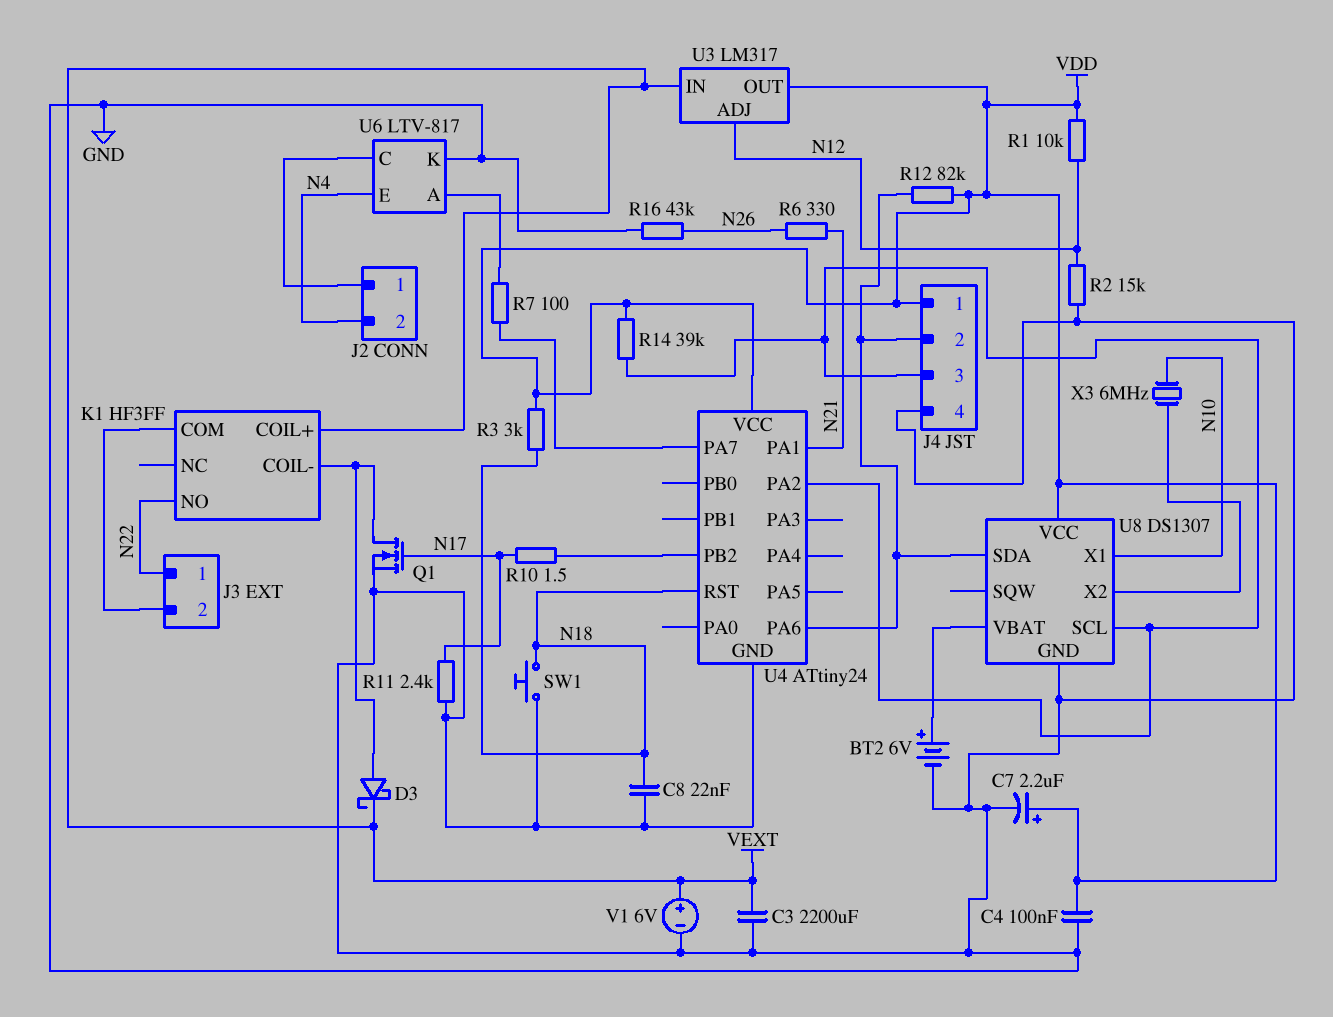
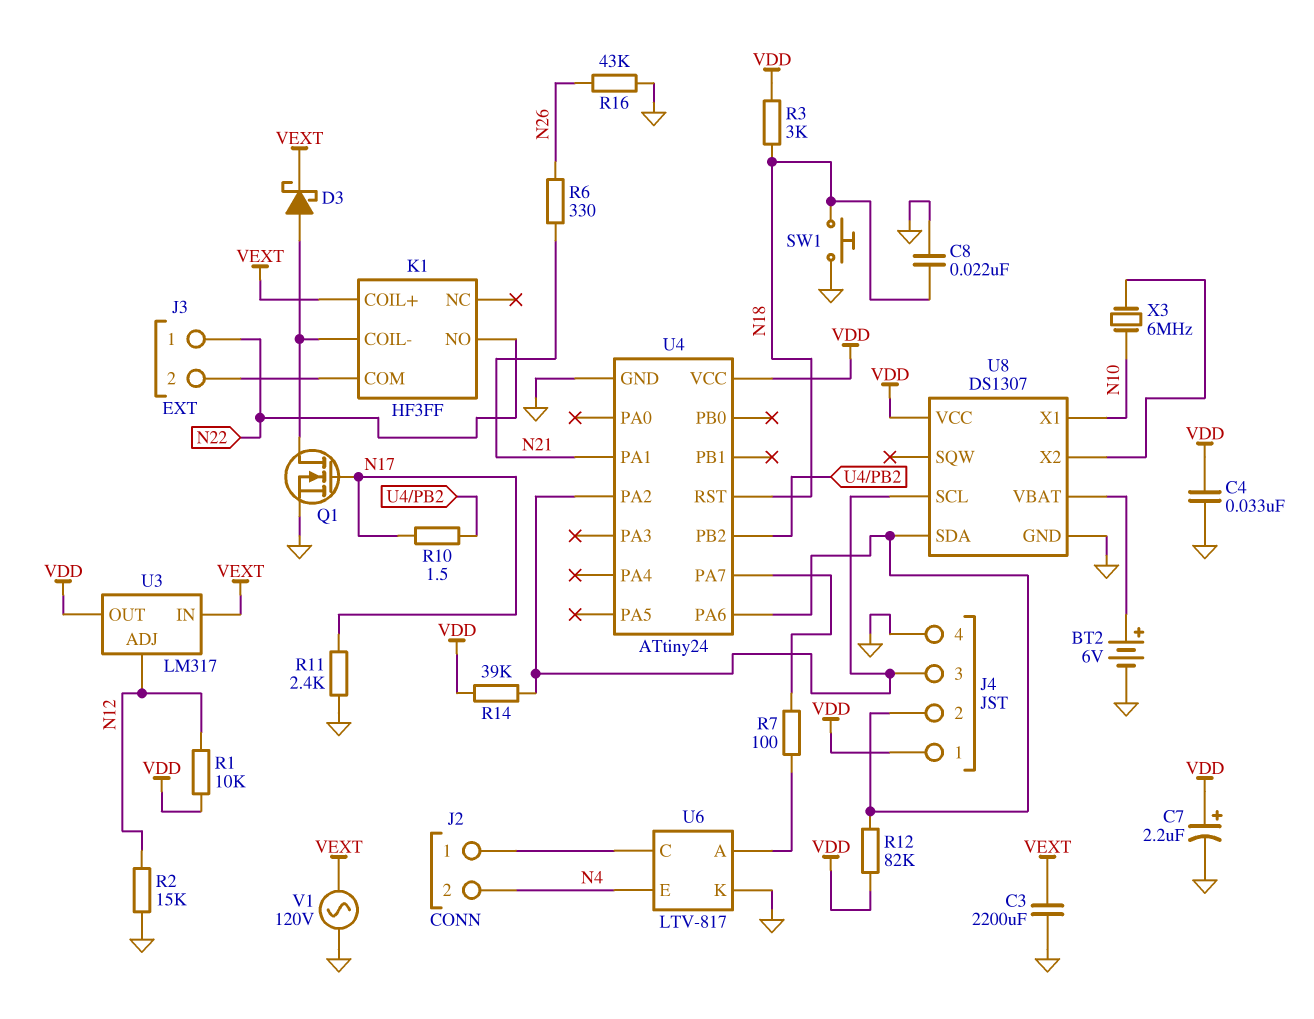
C4: 100nF (GND, VDD) -> 33nF (GND, VDD)
V1: 6V (plus VEXT, minus GND) -> AC 120V (GND, VEXT)

